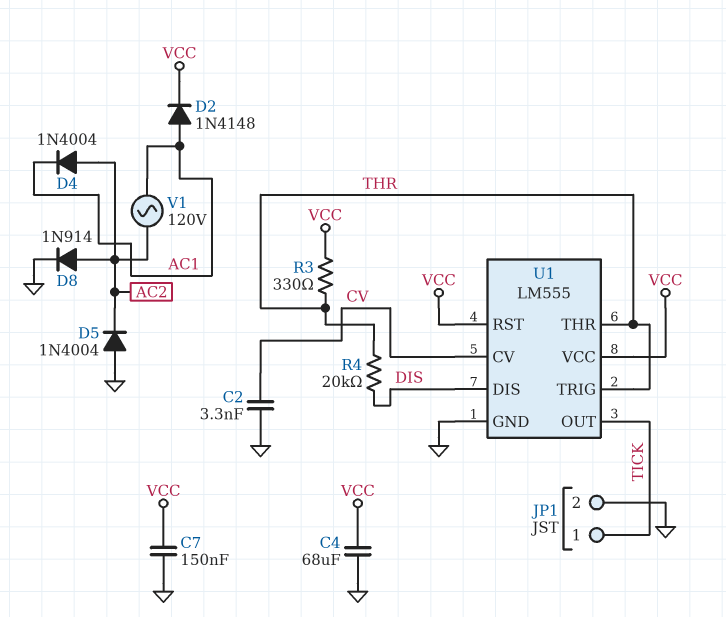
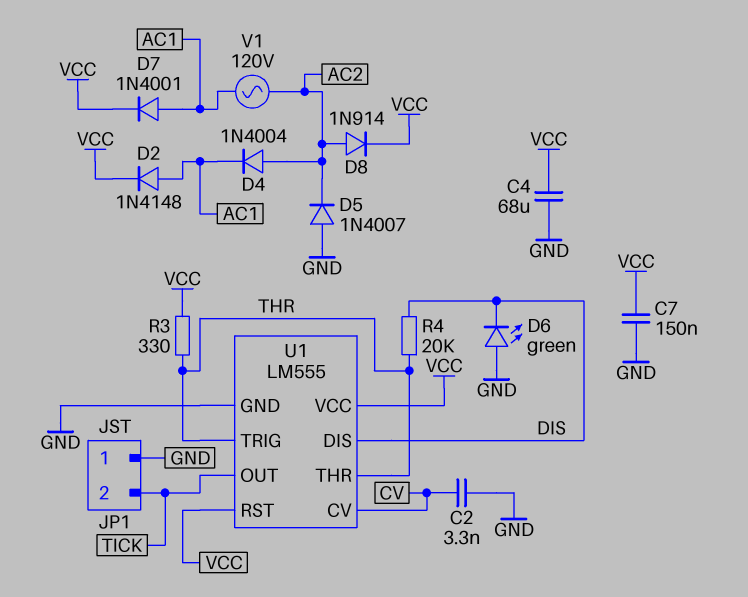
D5: diode 1N4004 (A GND, K AC2) -> diode 1N4007 (A GND, K AC2)
D6: none -> LED green (A GND, K DIS)
D7: none -> diode 1N4001 (A AC1, K VCC)
D8: diode 1N914 (A AC2, K GND) -> diode 1N914 (A AC2, K VCC)
JP1 pin 1: TICK -> GND
JP1 pin 2: GND -> TICK

